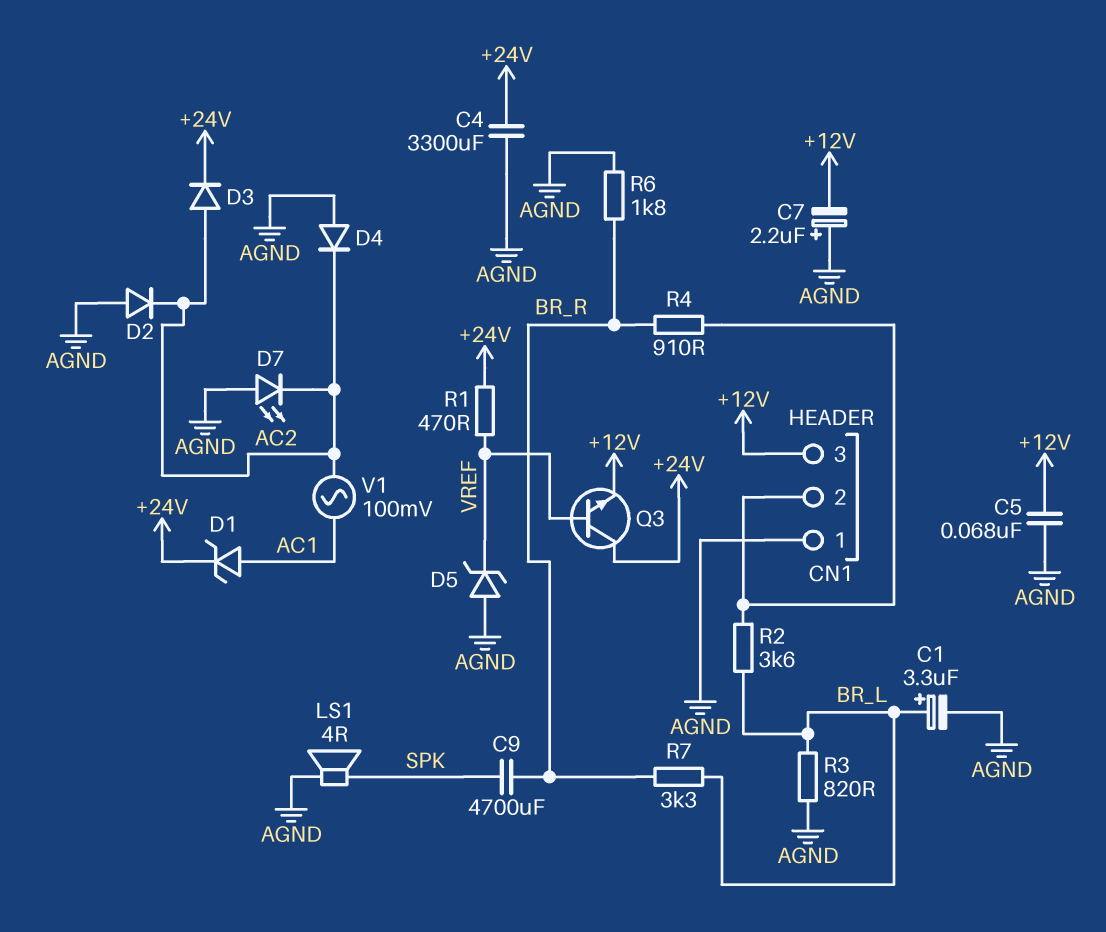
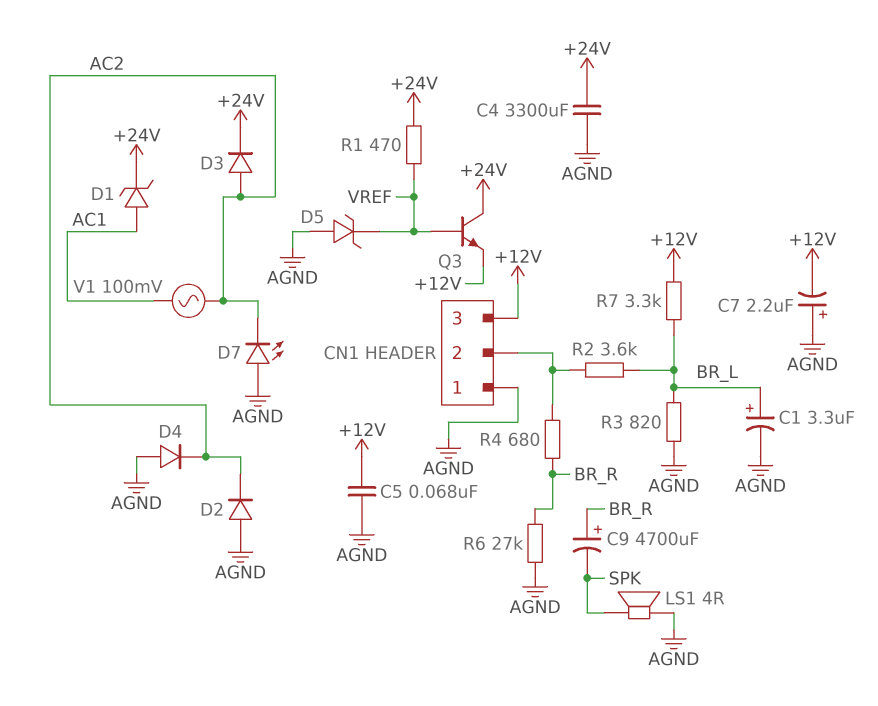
C9: 4700uF (BR_R, SPK) -> 4700uF (plus BR_R, minus SPK)
R4: 910 (BR_R, CN1/2) -> 680 (BR_R, CN1/2)
R6: 1.8k (AGND, BR_R) -> 27k (AGND, BR_R)
R7: 3.3k (BR_L, BR_R) -> 3.3k (+12V, BR_L)

